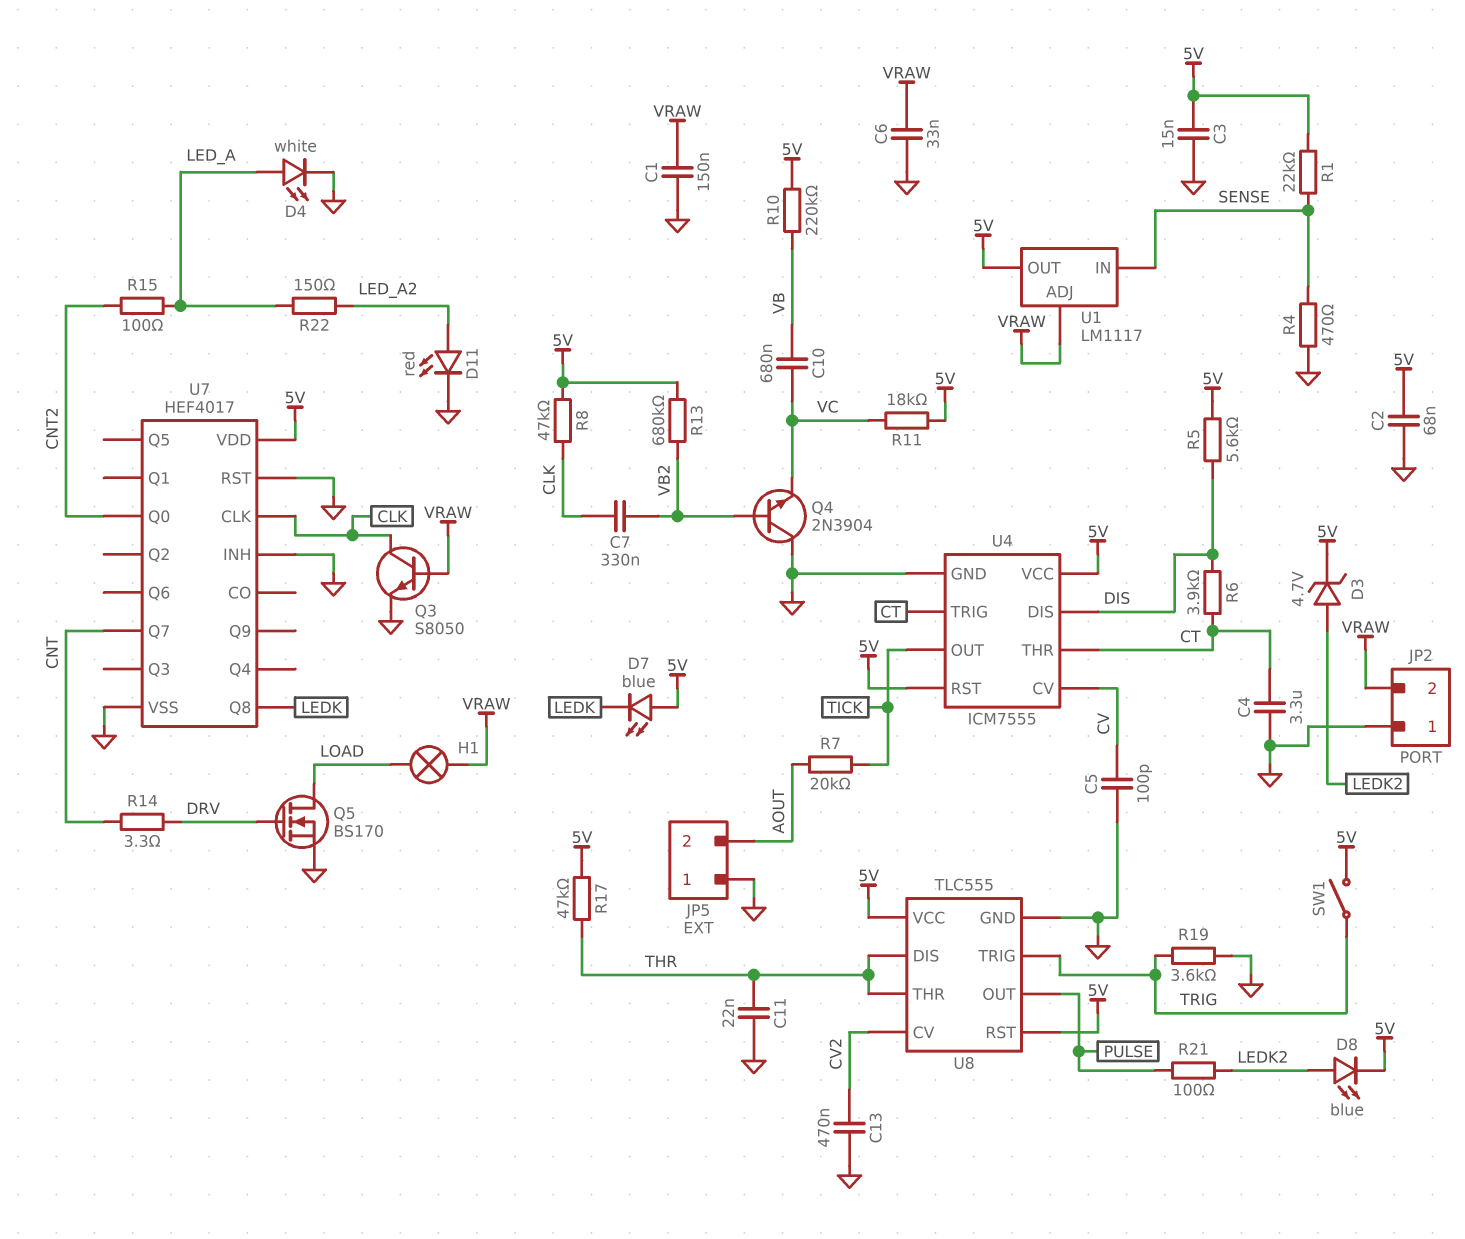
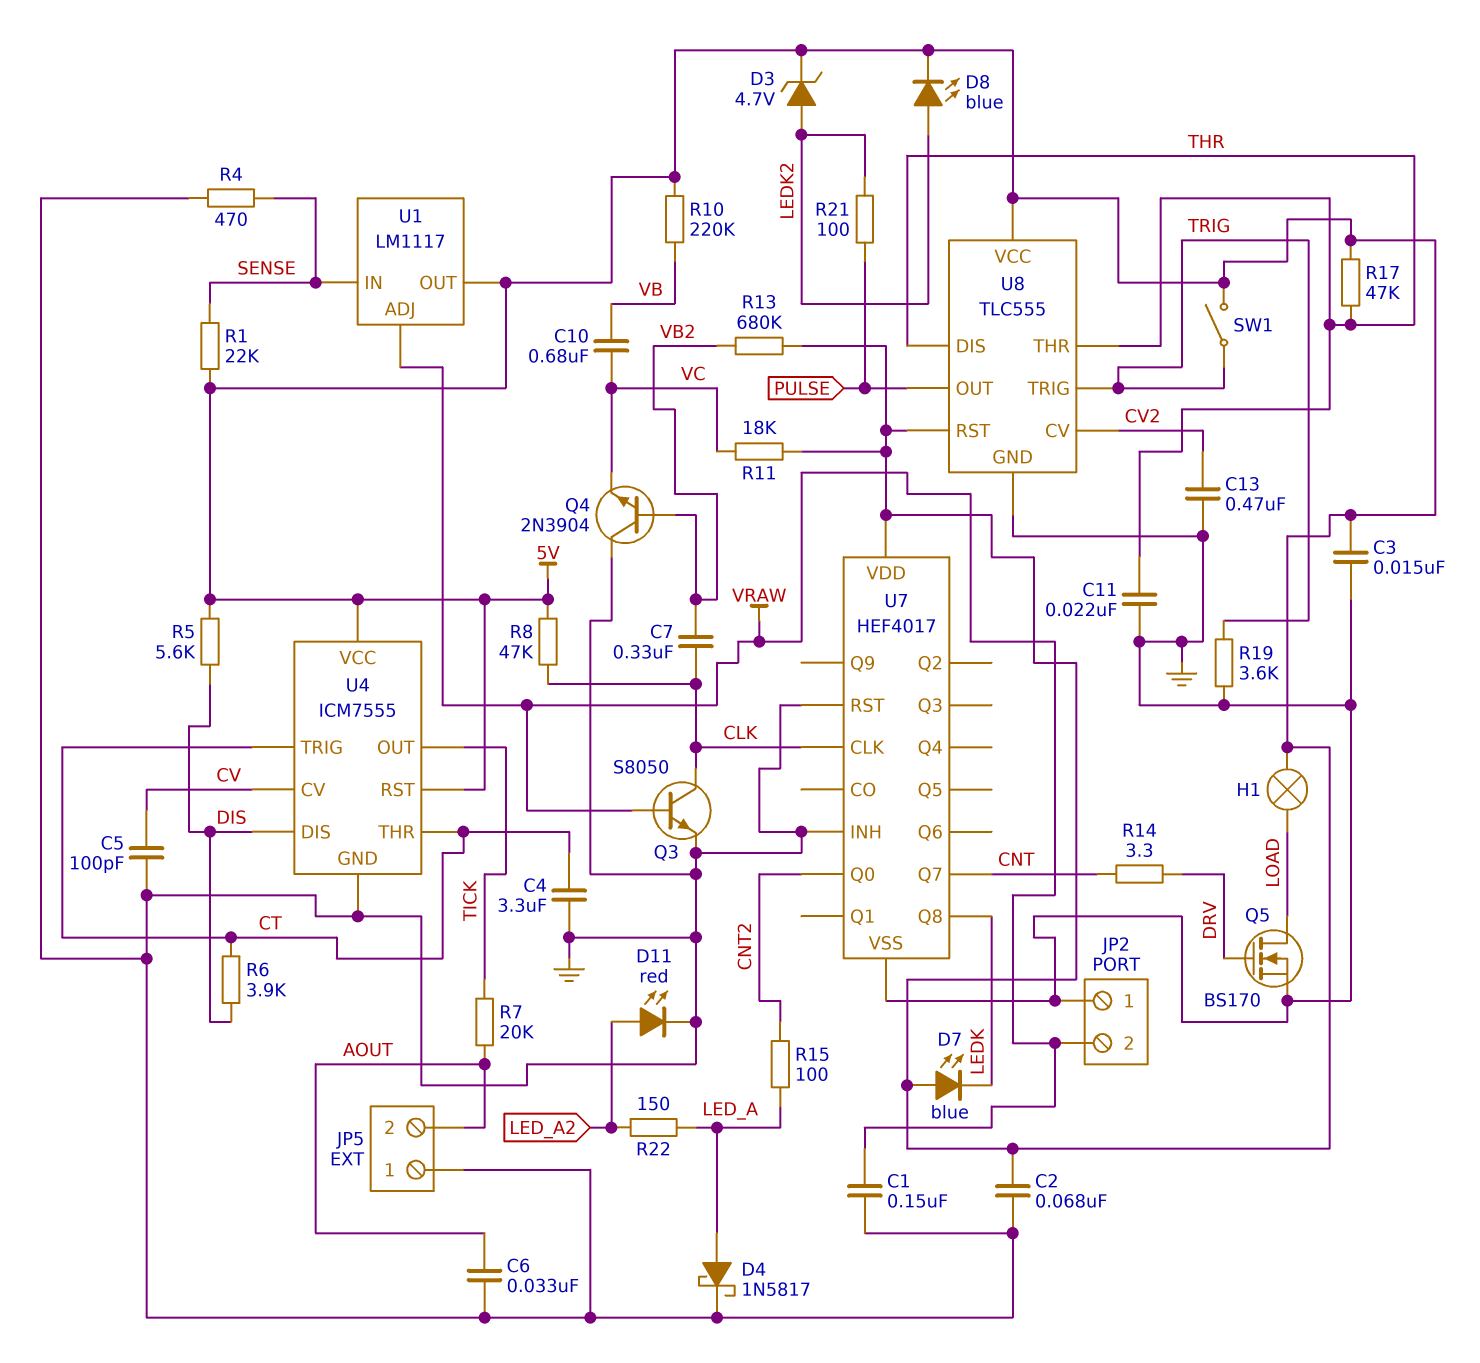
C6: 33nF (GND, VRAW) -> 33nF (AOUT, GND)
D4: LED white (A LED_A, K GND) -> schottky 1N5817 (A LED_A, K GND)
H1: lamp (LOAD, VRAW) -> lamp (5V, LOAD)

